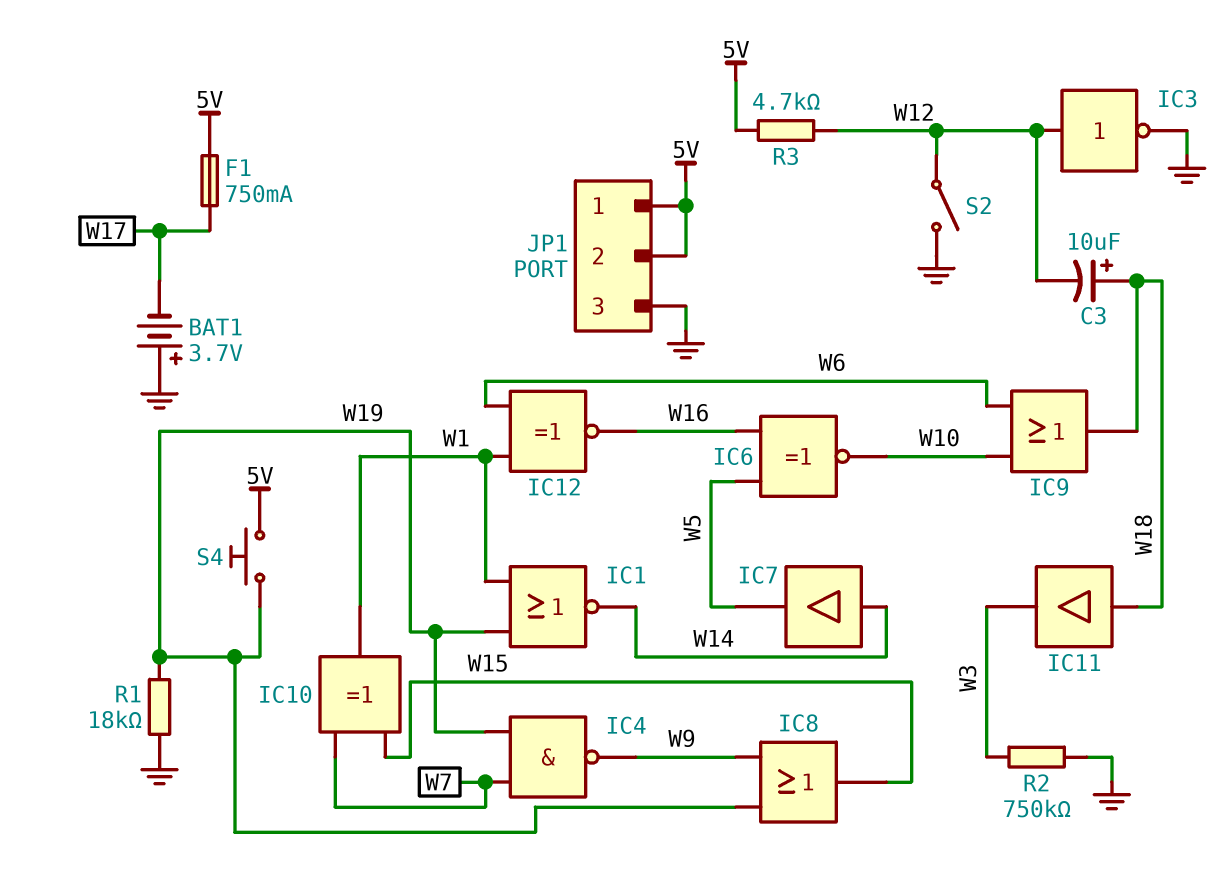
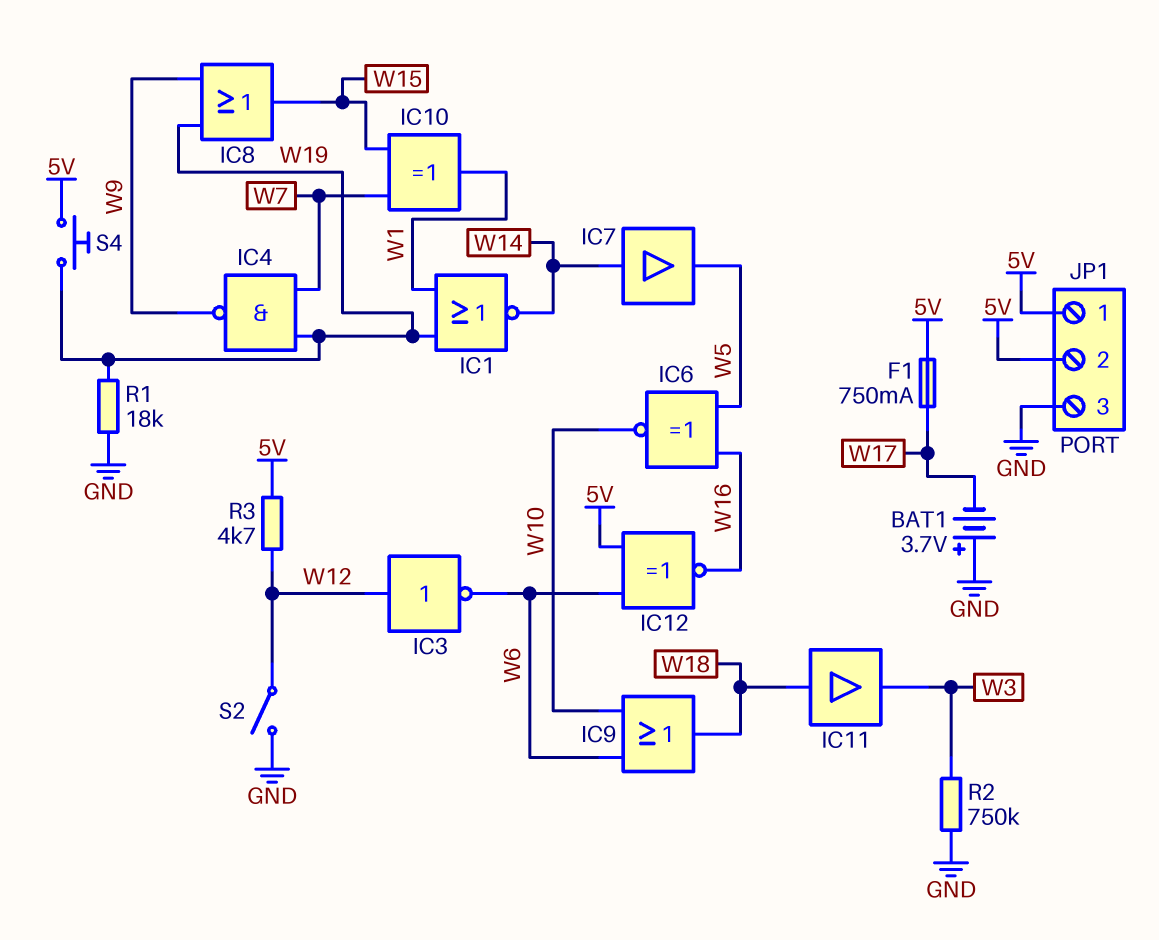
C3: 10uF (plus W18, minus W12) -> none
IC3: NOT (in W12, out GND) -> NOT (in W12, out W6)
IC12: XNOR (in W1, in W6, out W16) -> XNOR (in 5V, in W6, out W16)

